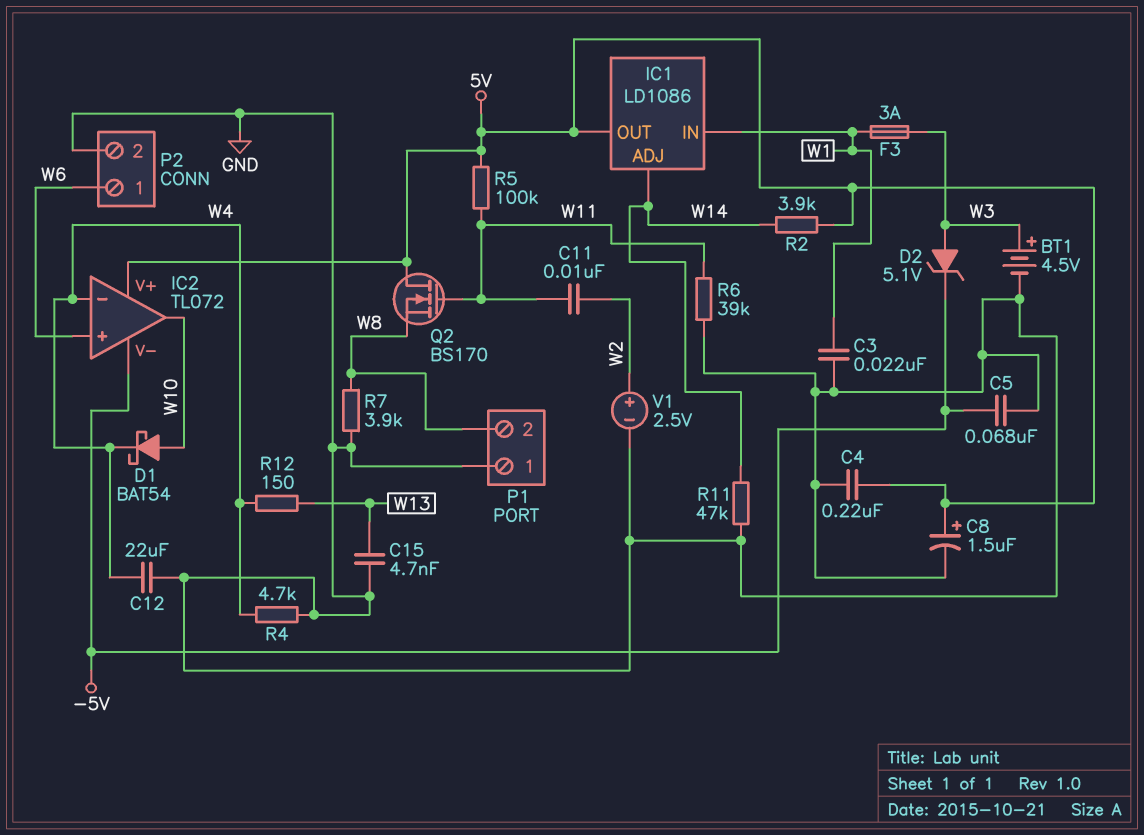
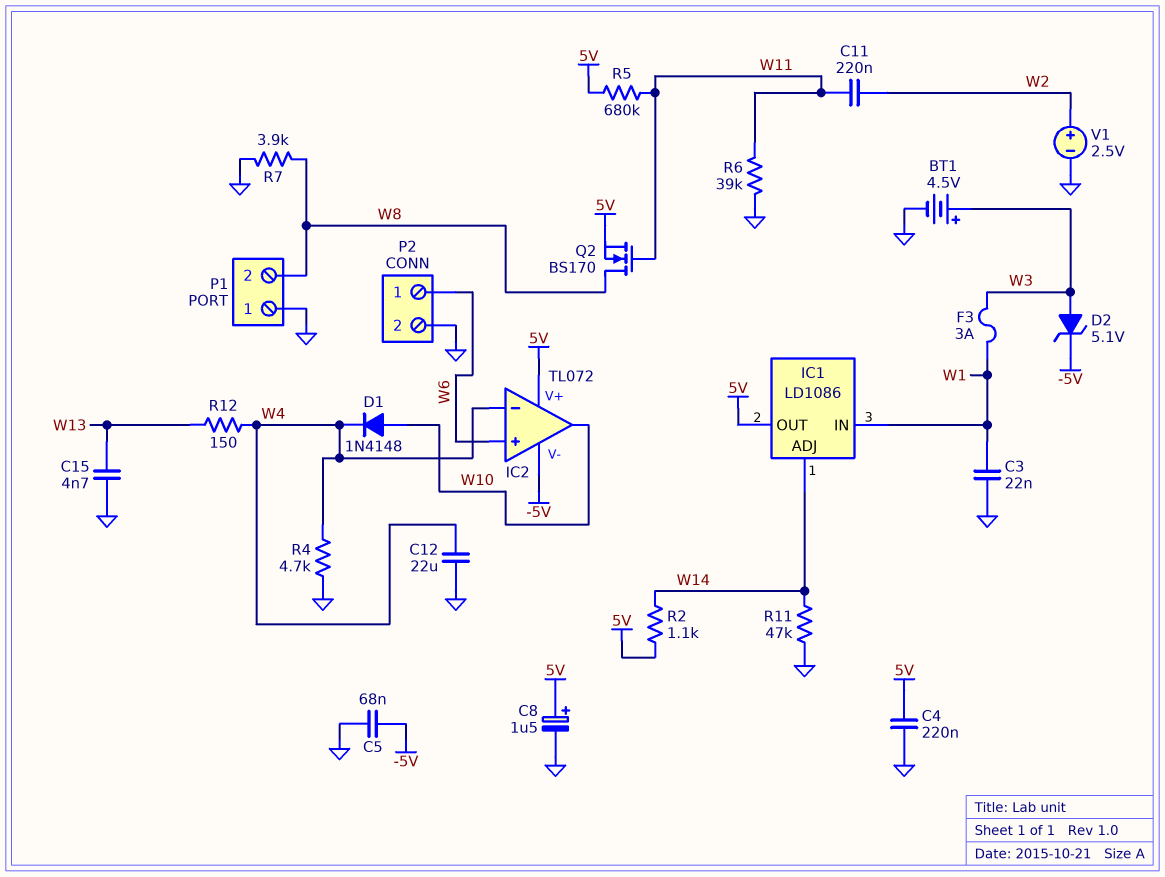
C11: 10nF (W2, W11) -> 220nF (W2, W11)
D1: schottky BAT54 (A W10, K W4) -> diode 1N4148 (A W10, K W4)
Q2: NMOS BS170 (G W11, D 5V, S W8) -> NMOS BS170 (G W11, D W8, S 5V)
R2: 3.9k (5V, W14) -> 1.1k (5V, W14)
R5: 100k (5V, W11) -> 680k (5V, W11)

